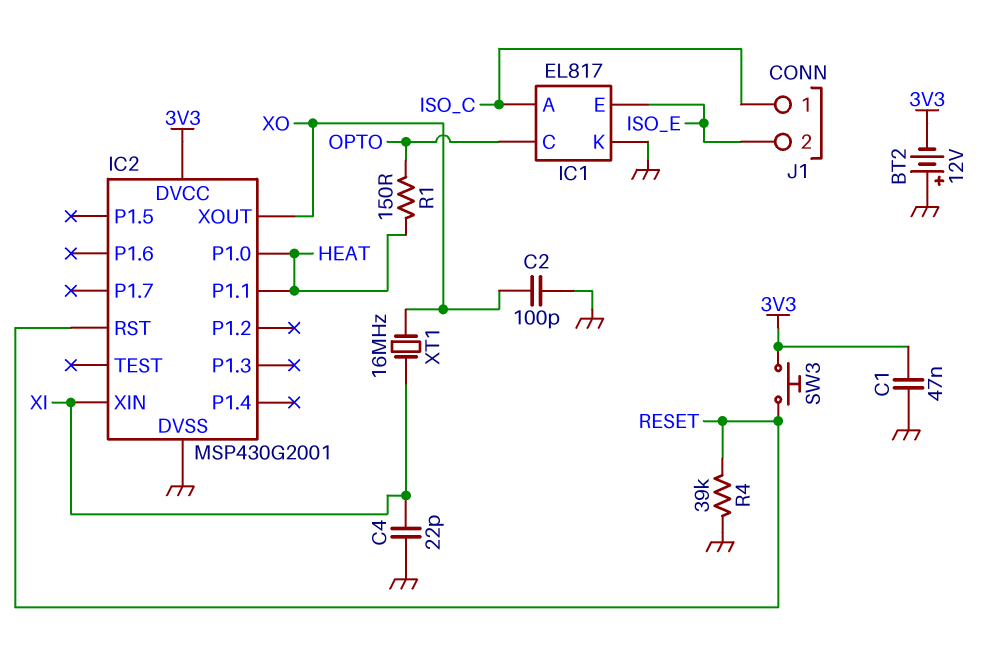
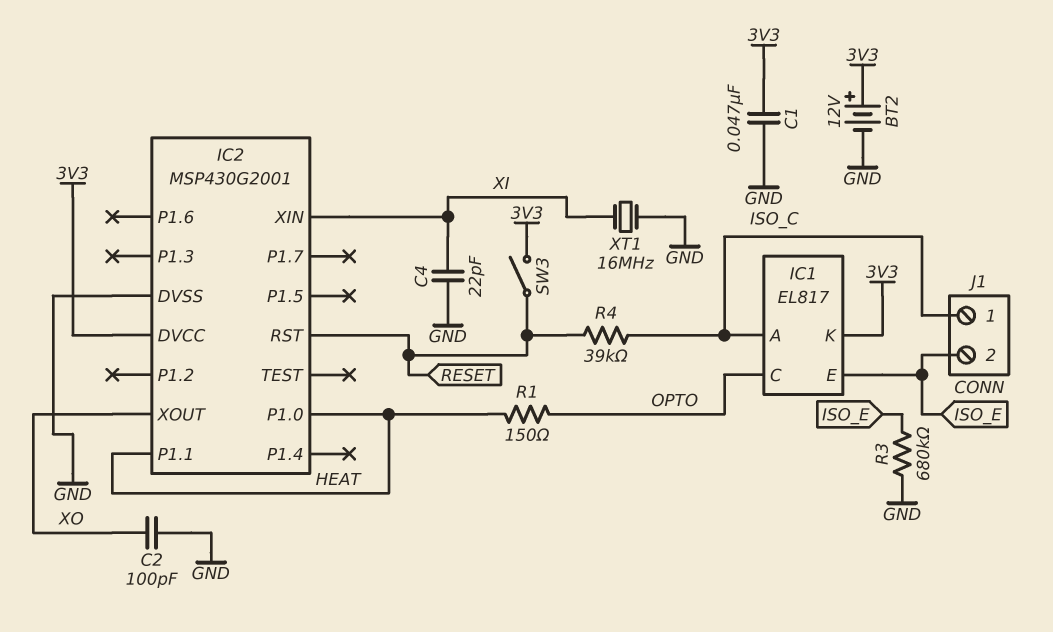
BT2: 12V (plus GND, minus 3V3) -> 12V (plus 3V3, minus GND)
IC1 pin K: GND -> 3V3
R3: none -> 680k (GND, ISO_E)
R4: 39k (GND, RESET) -> 39k (ISO_C, RESET)
SW3: button (3V3, RESET) -> switch (3V3, RESET)
XT1: 16MHz (XI, XO) -> 16MHz (GND, XI)

